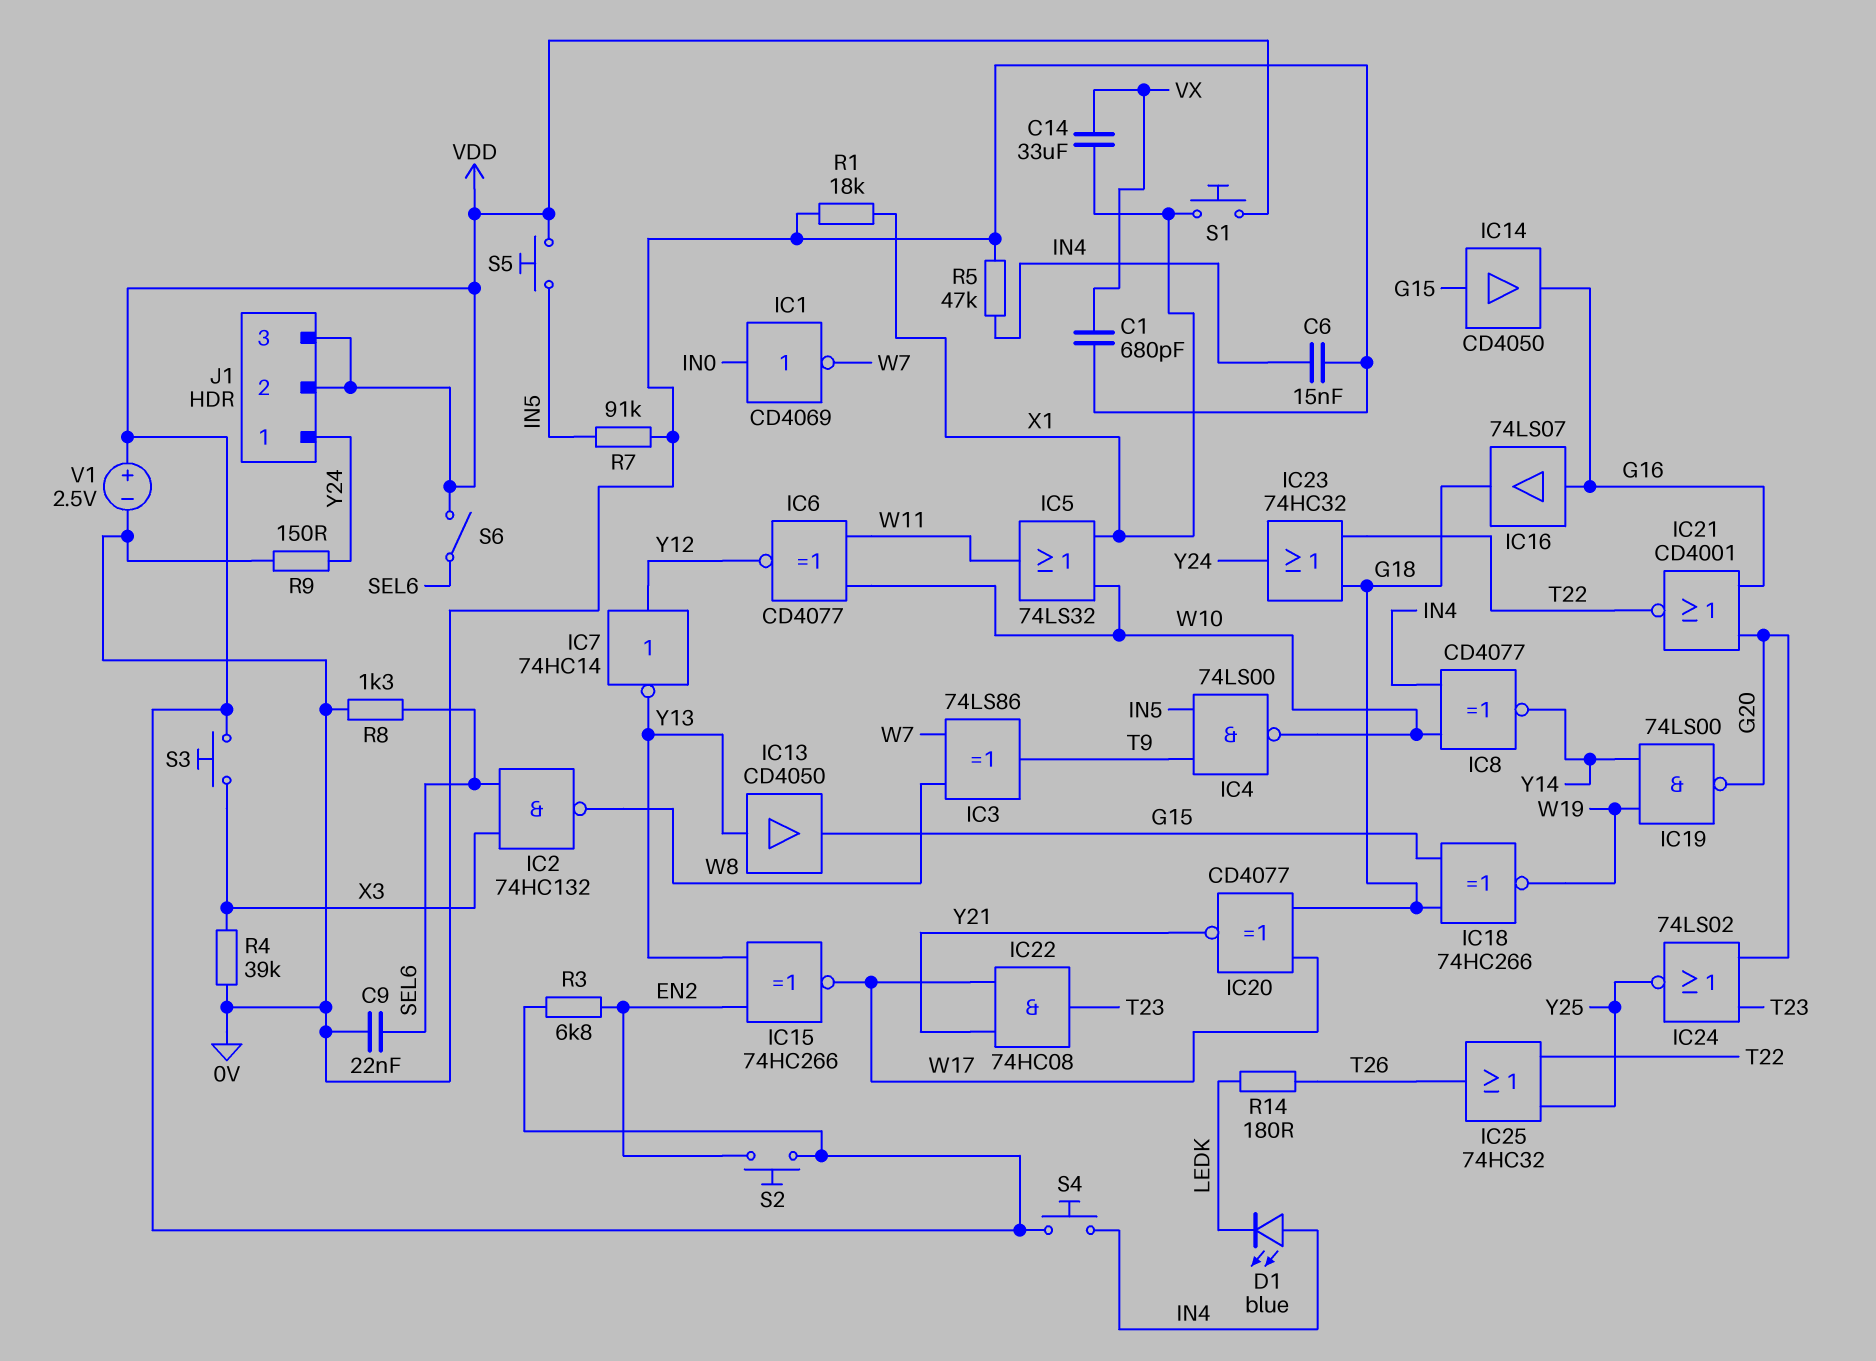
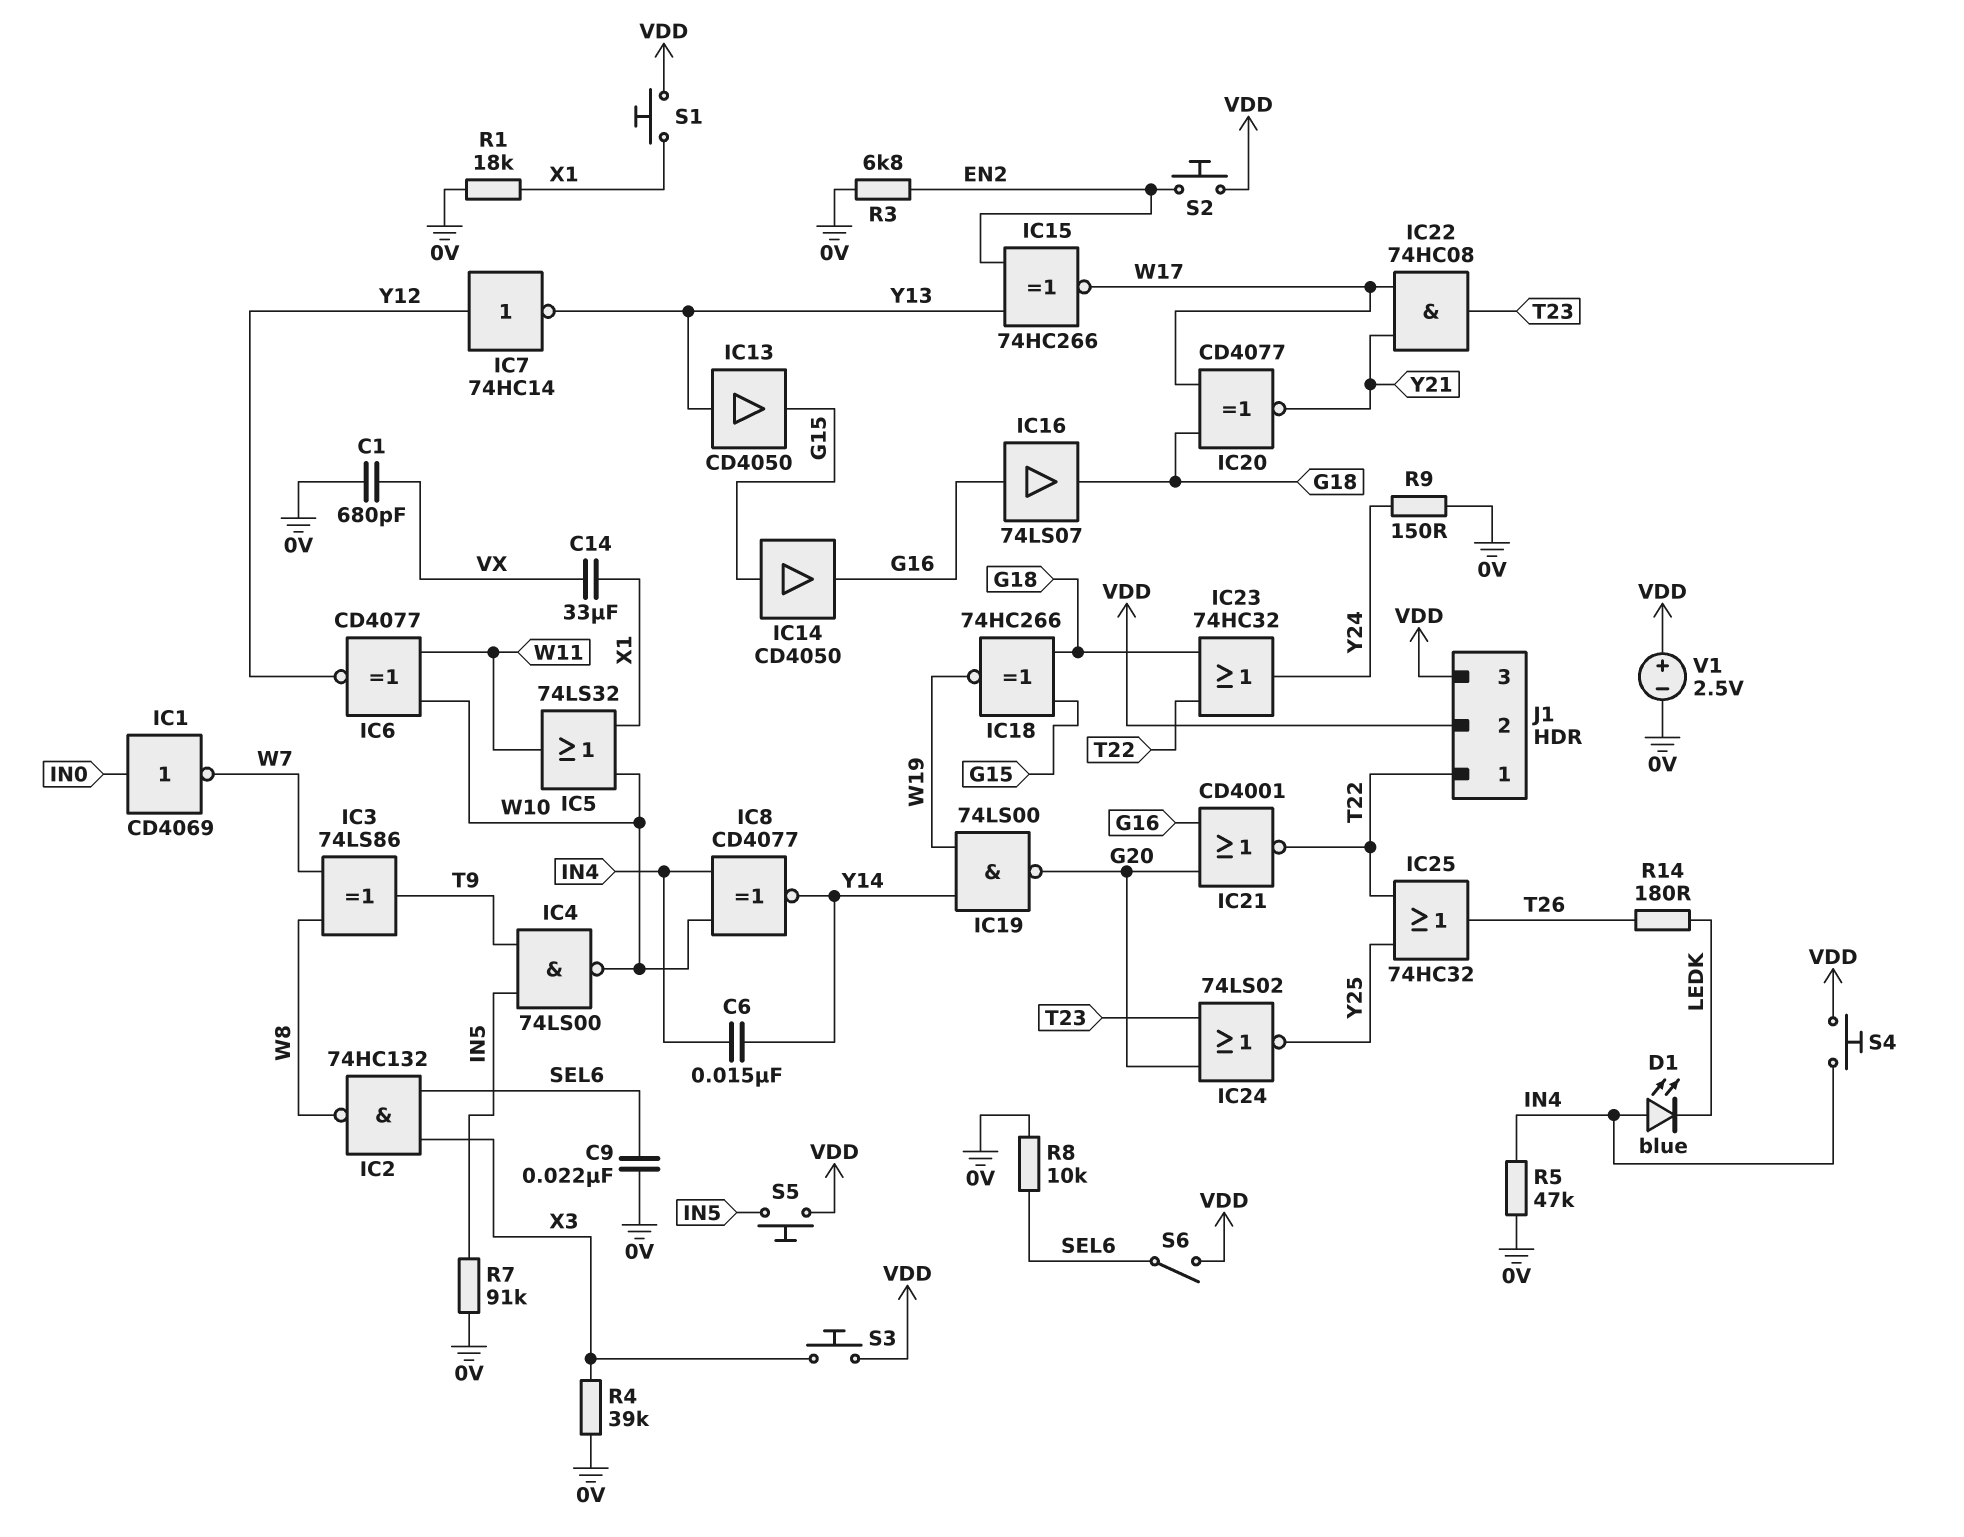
C6: 15nF (0V, IN4) -> 15nF (IN4, Y14)
J1 pin 1: Y24 -> T22
R3: 6.8k (EN2, VDD) -> 6.8k (0V, EN2)
R8: 1.3k (0V, SEL6) -> 10k (0V, SEL6)

